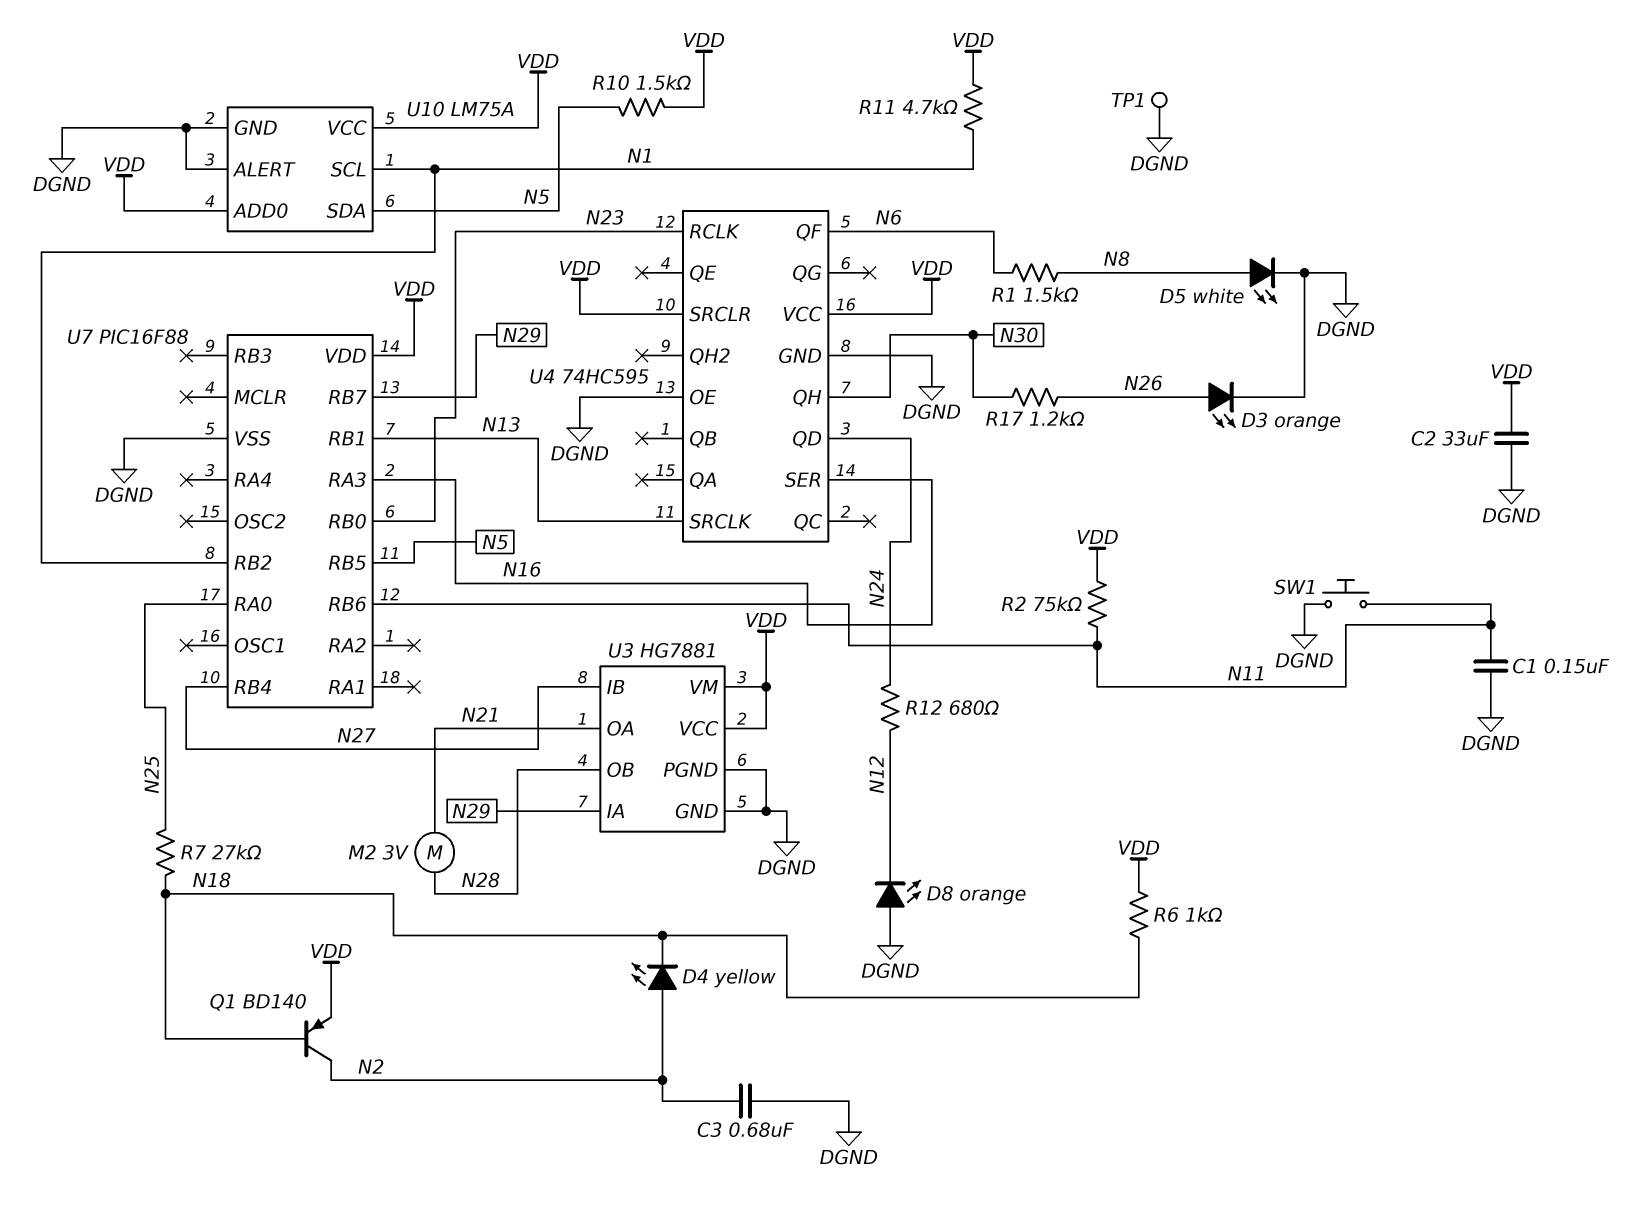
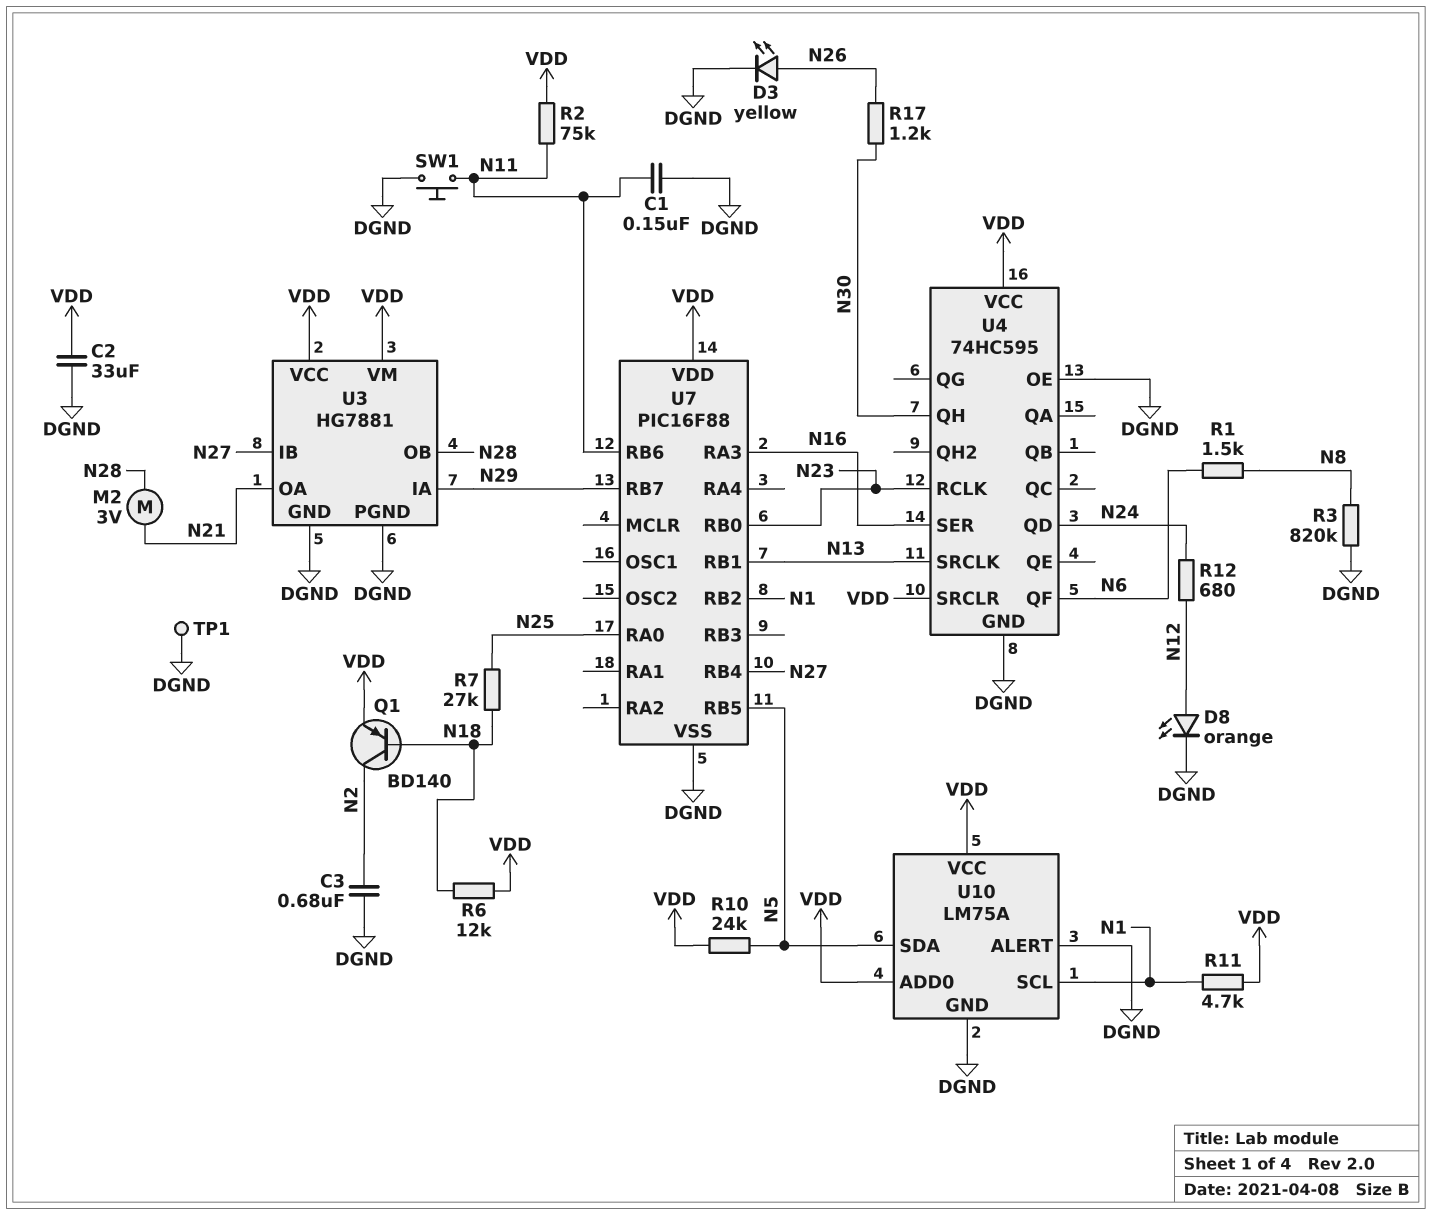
D3: LED orange (A N26, K DGND) -> LED yellow (A N26, K DGND)
D4: LED yellow (A N2, K N18) -> none
D5: LED white (A N8, K DGND) -> none
D8: LED orange (A DGND, K N12) -> LED orange (A N12, K DGND)
R3: none -> 820k (DGND, N8)
R6: 1k (N18, VDD) -> 12k (N18, VDD)
R10: 1.5k (N5, VDD) -> 24k (N5, VDD)

